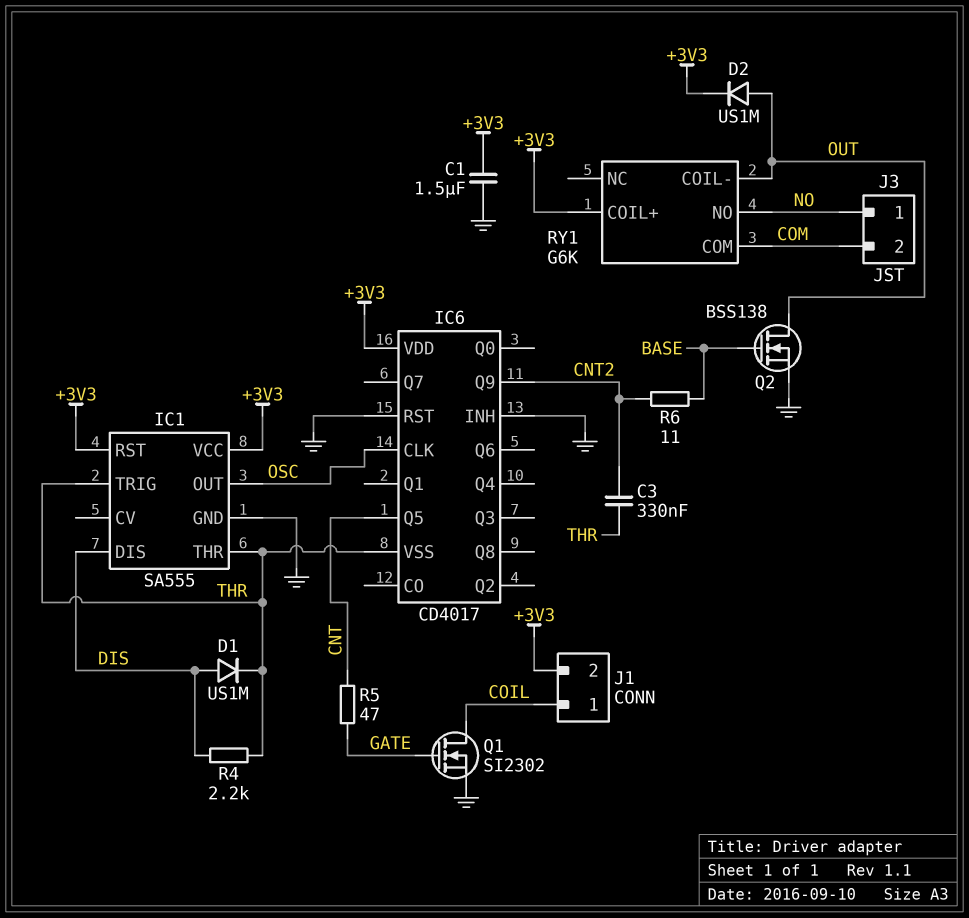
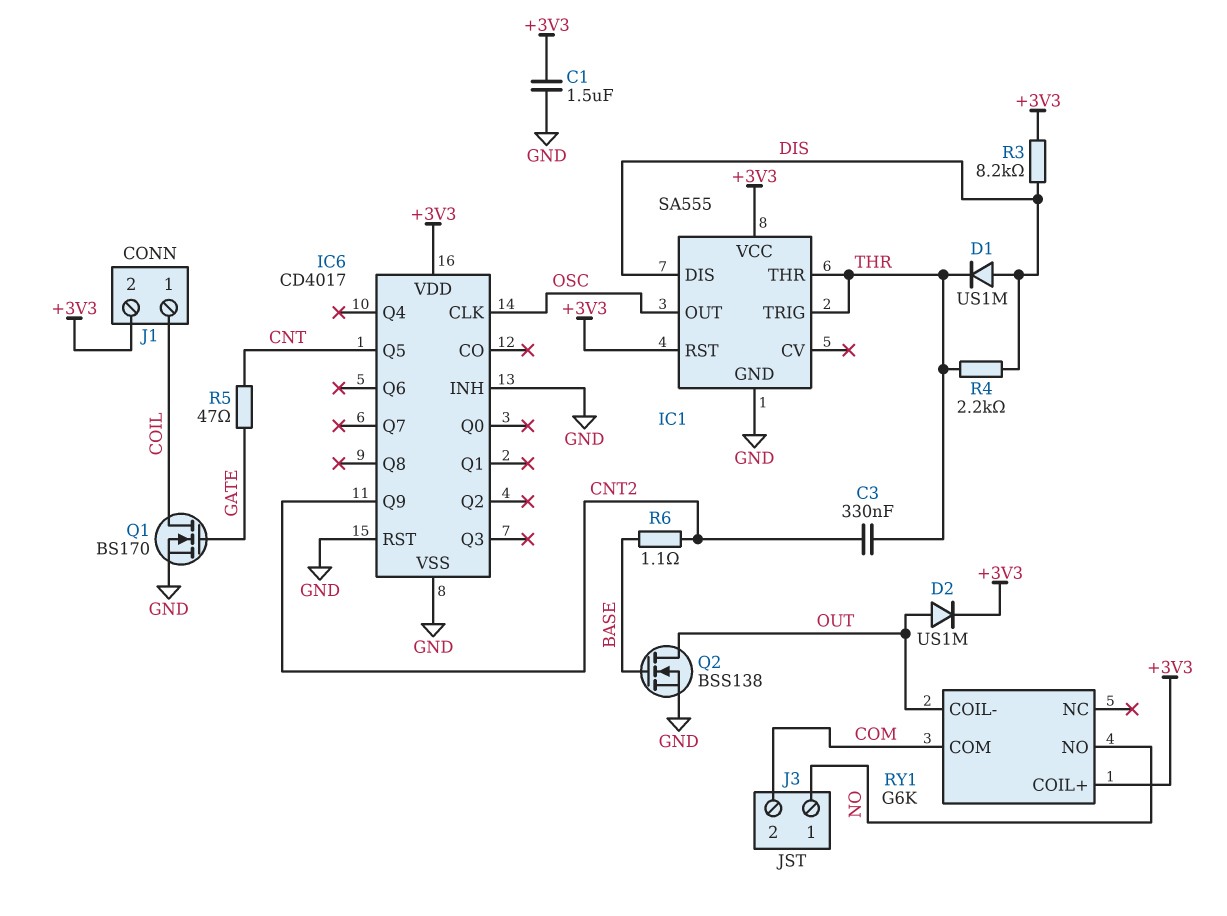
IC6 pin VSS: THR -> GND
Q1: NMOS SI2302 (G GATE, D COIL, S GND) -> NMOS BS170 (G GATE, D COIL, S GND)
R3: none -> 8.2k (+3V3, DIS)
R6: 11 (BASE, CNT2) -> 1.1 (BASE, CNT2)

